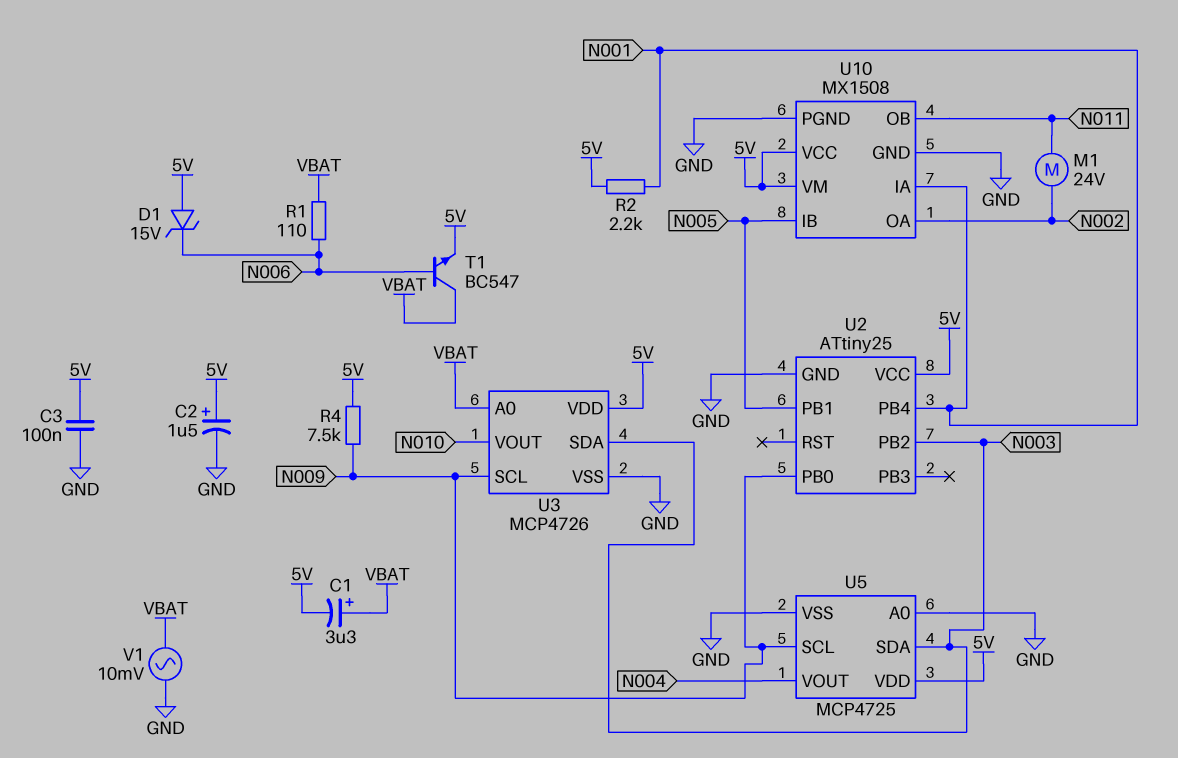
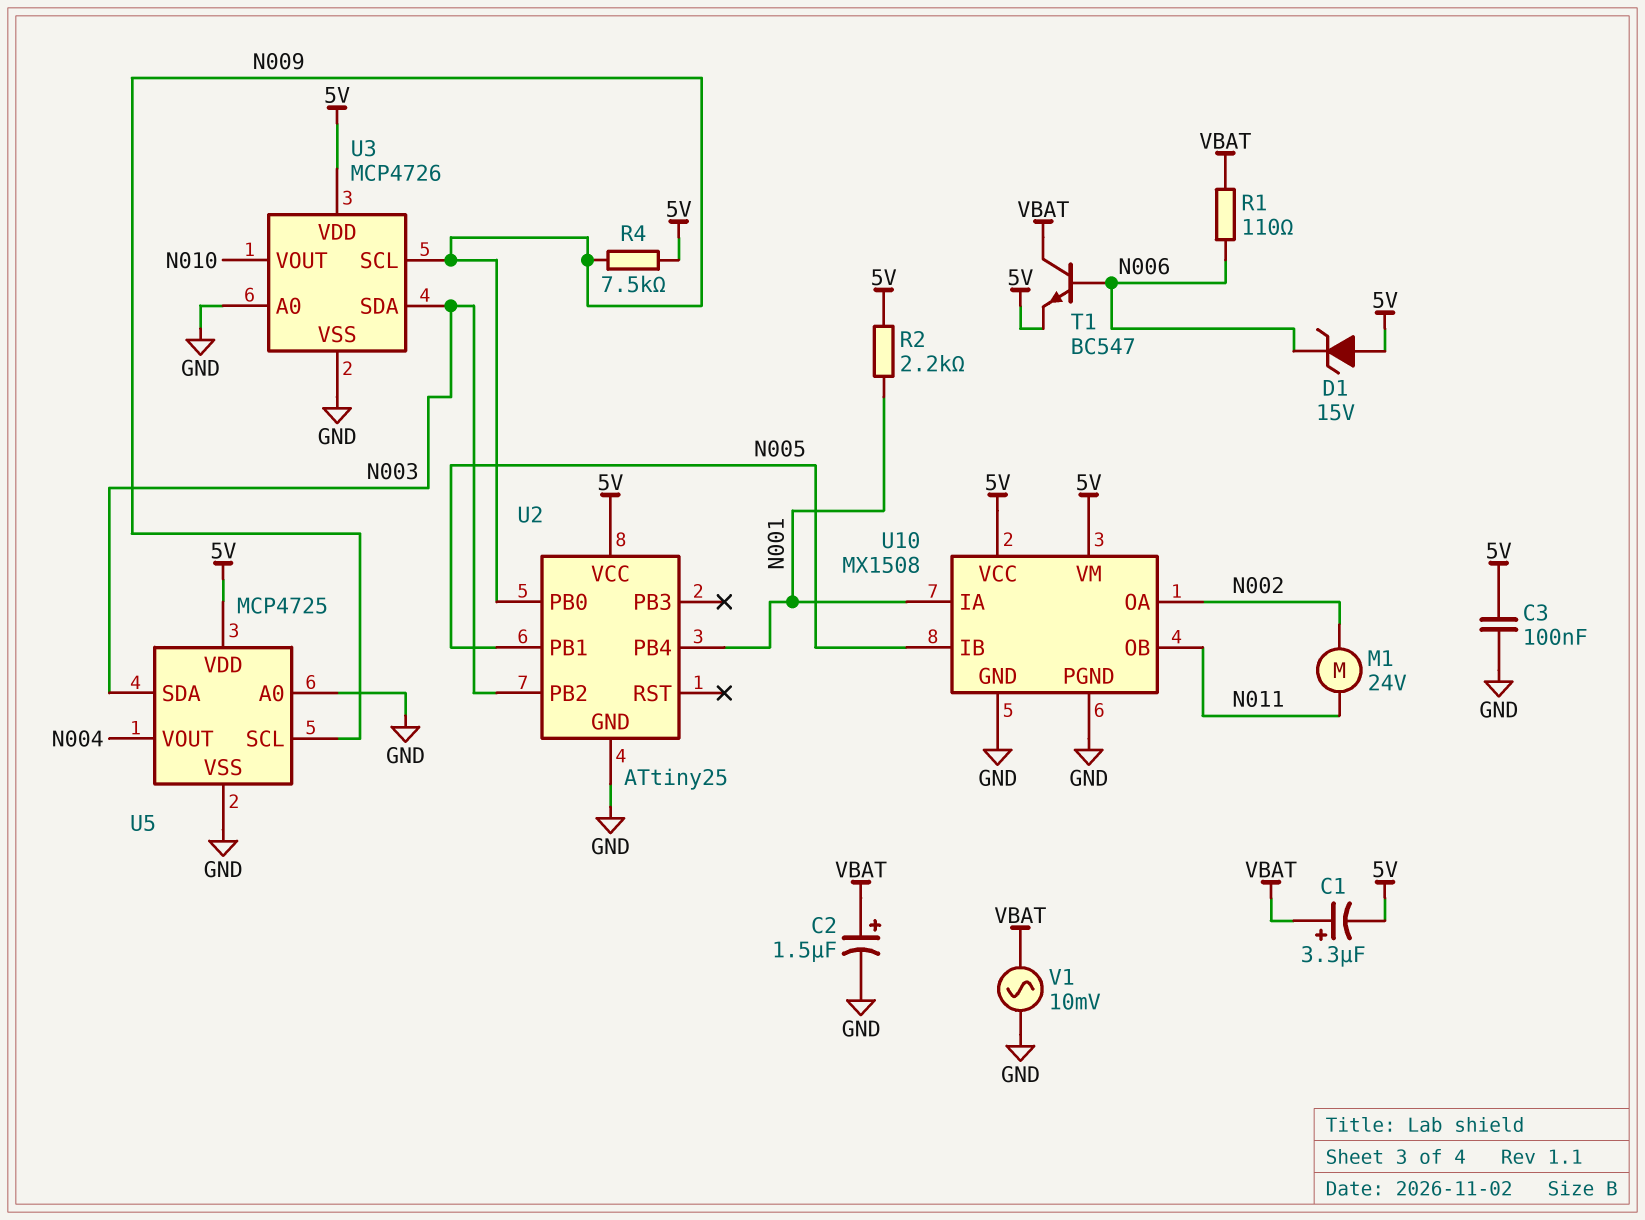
C2: 1.5uF (plus 5V, minus GND) -> 1.5uF (plus VBAT, minus GND)
U3 pin A0: VBAT -> GND

